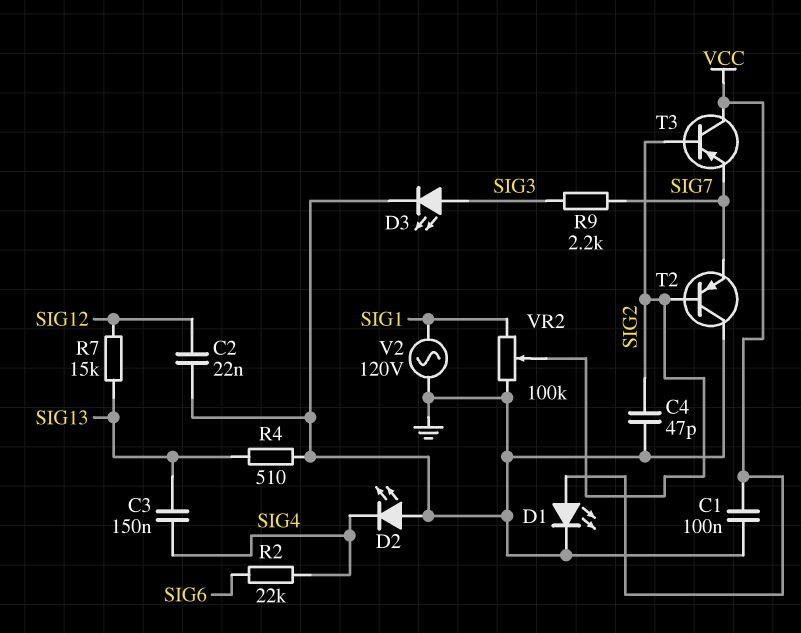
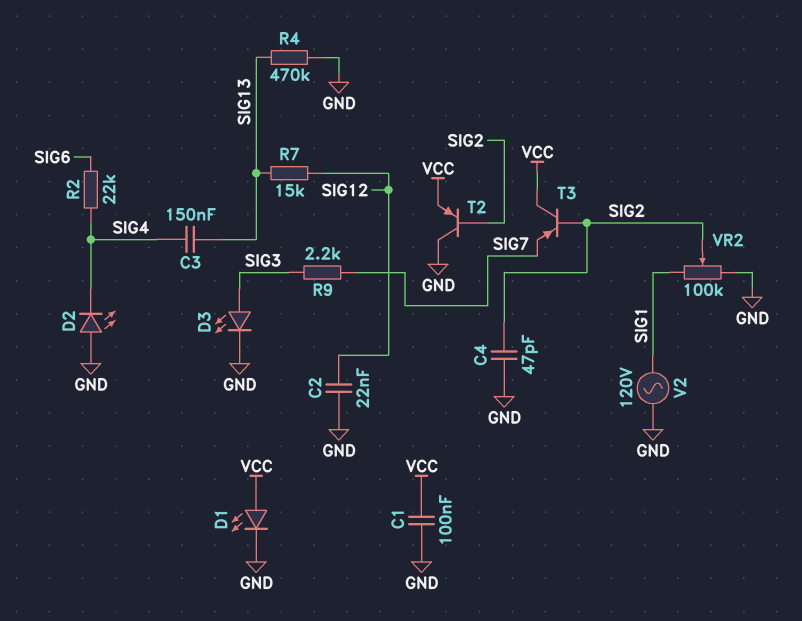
R4: 510 (GND, SIG13) -> 470k (GND, SIG13)
T2: PNP (B SIG2, C GND, E SIG7) -> PNP (B SIG2, C GND, E VCC)

